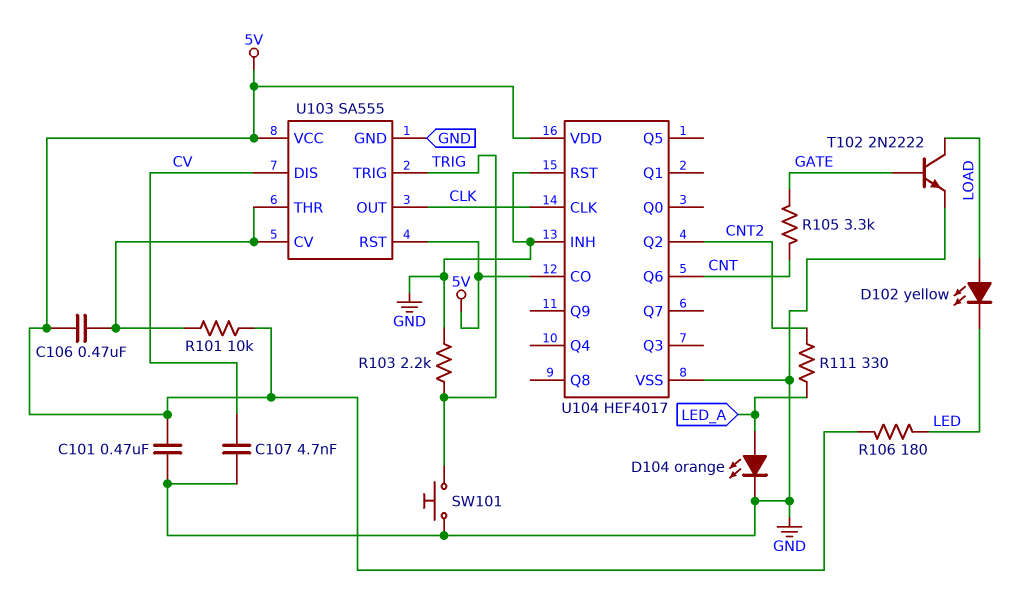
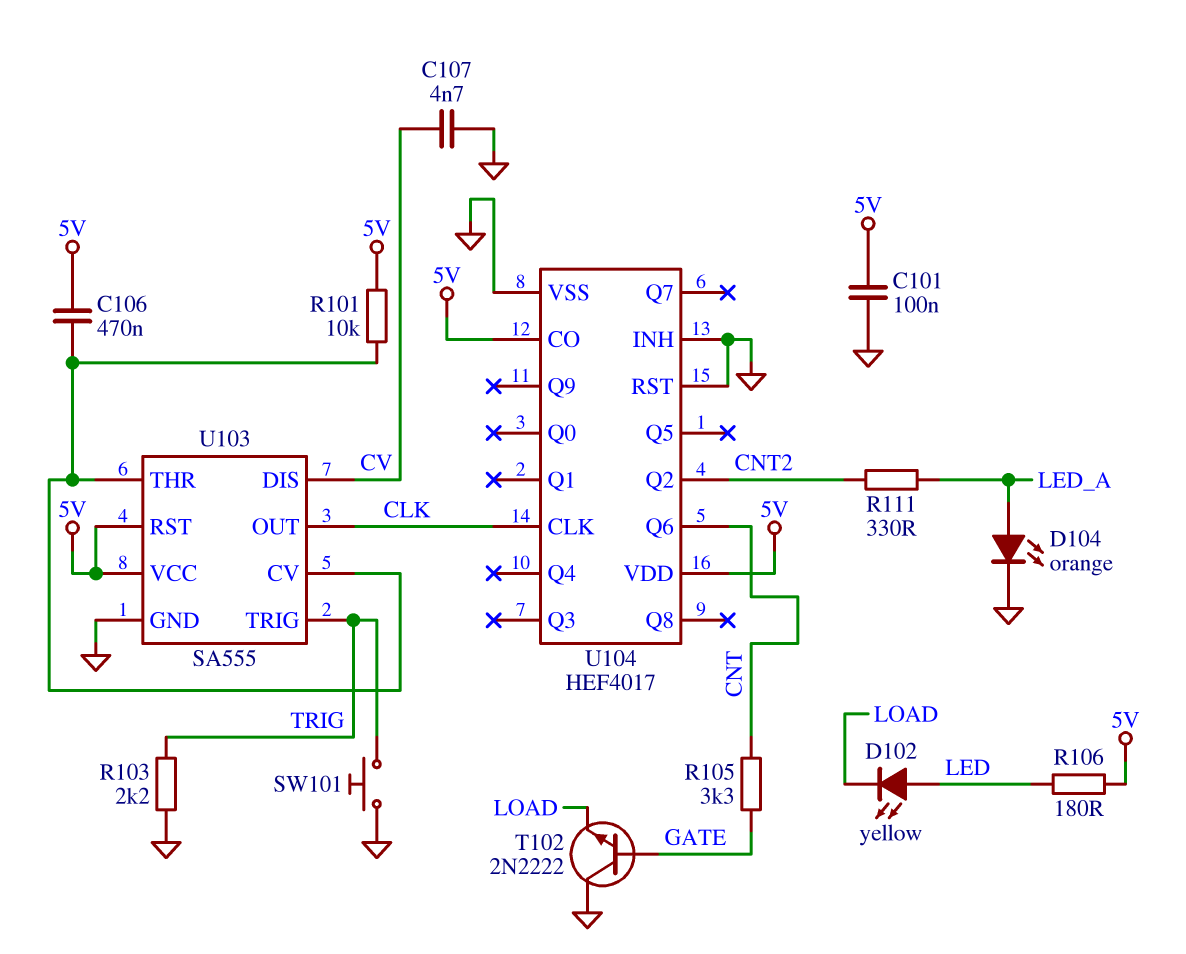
C101: 470nF (5V, GND) -> 100nF (5V, GND)
D102: LED yellow (A LOAD, K LED) -> LED yellow (A LED, K LOAD)
T102: NPN 2N2222 (B GATE, C LOAD, E GND) -> NPN 2N2222 (B GATE, C GND, E LOAD)

